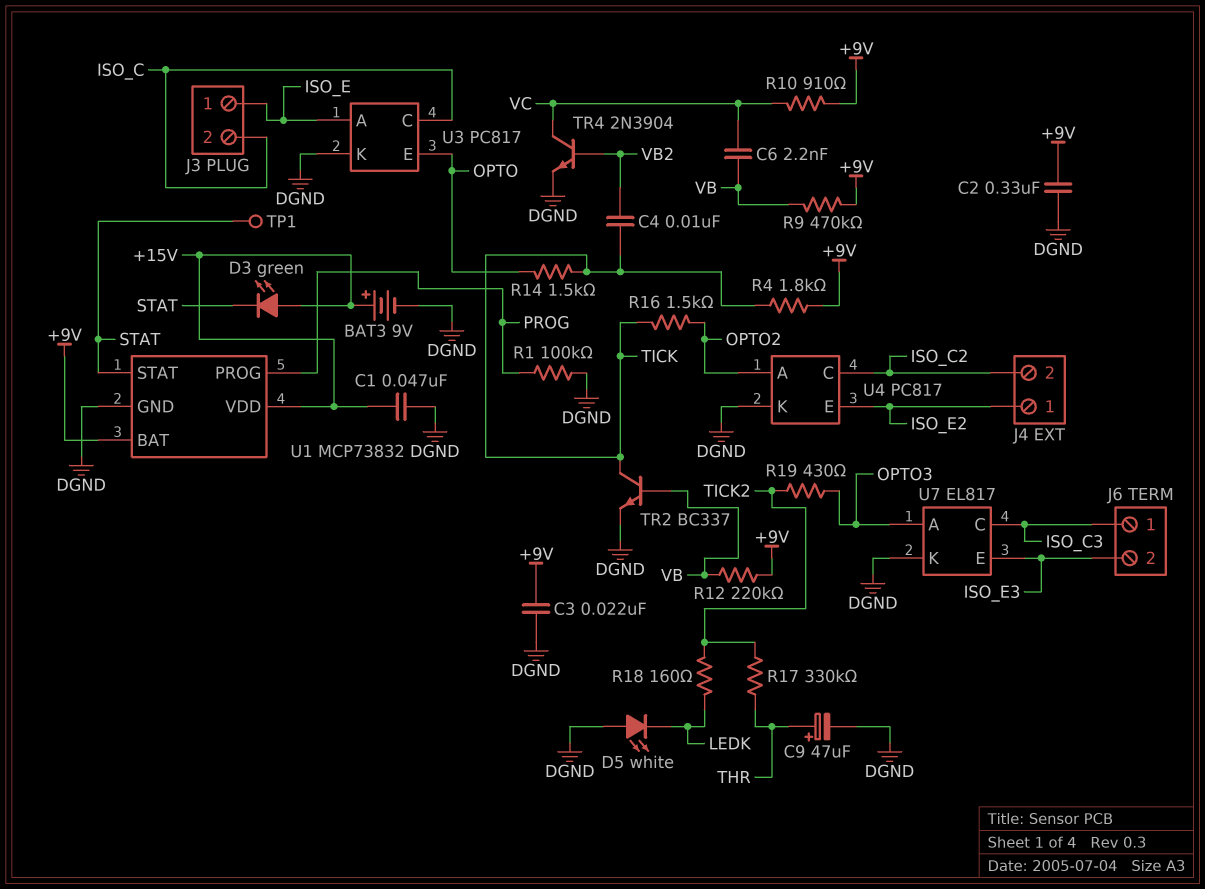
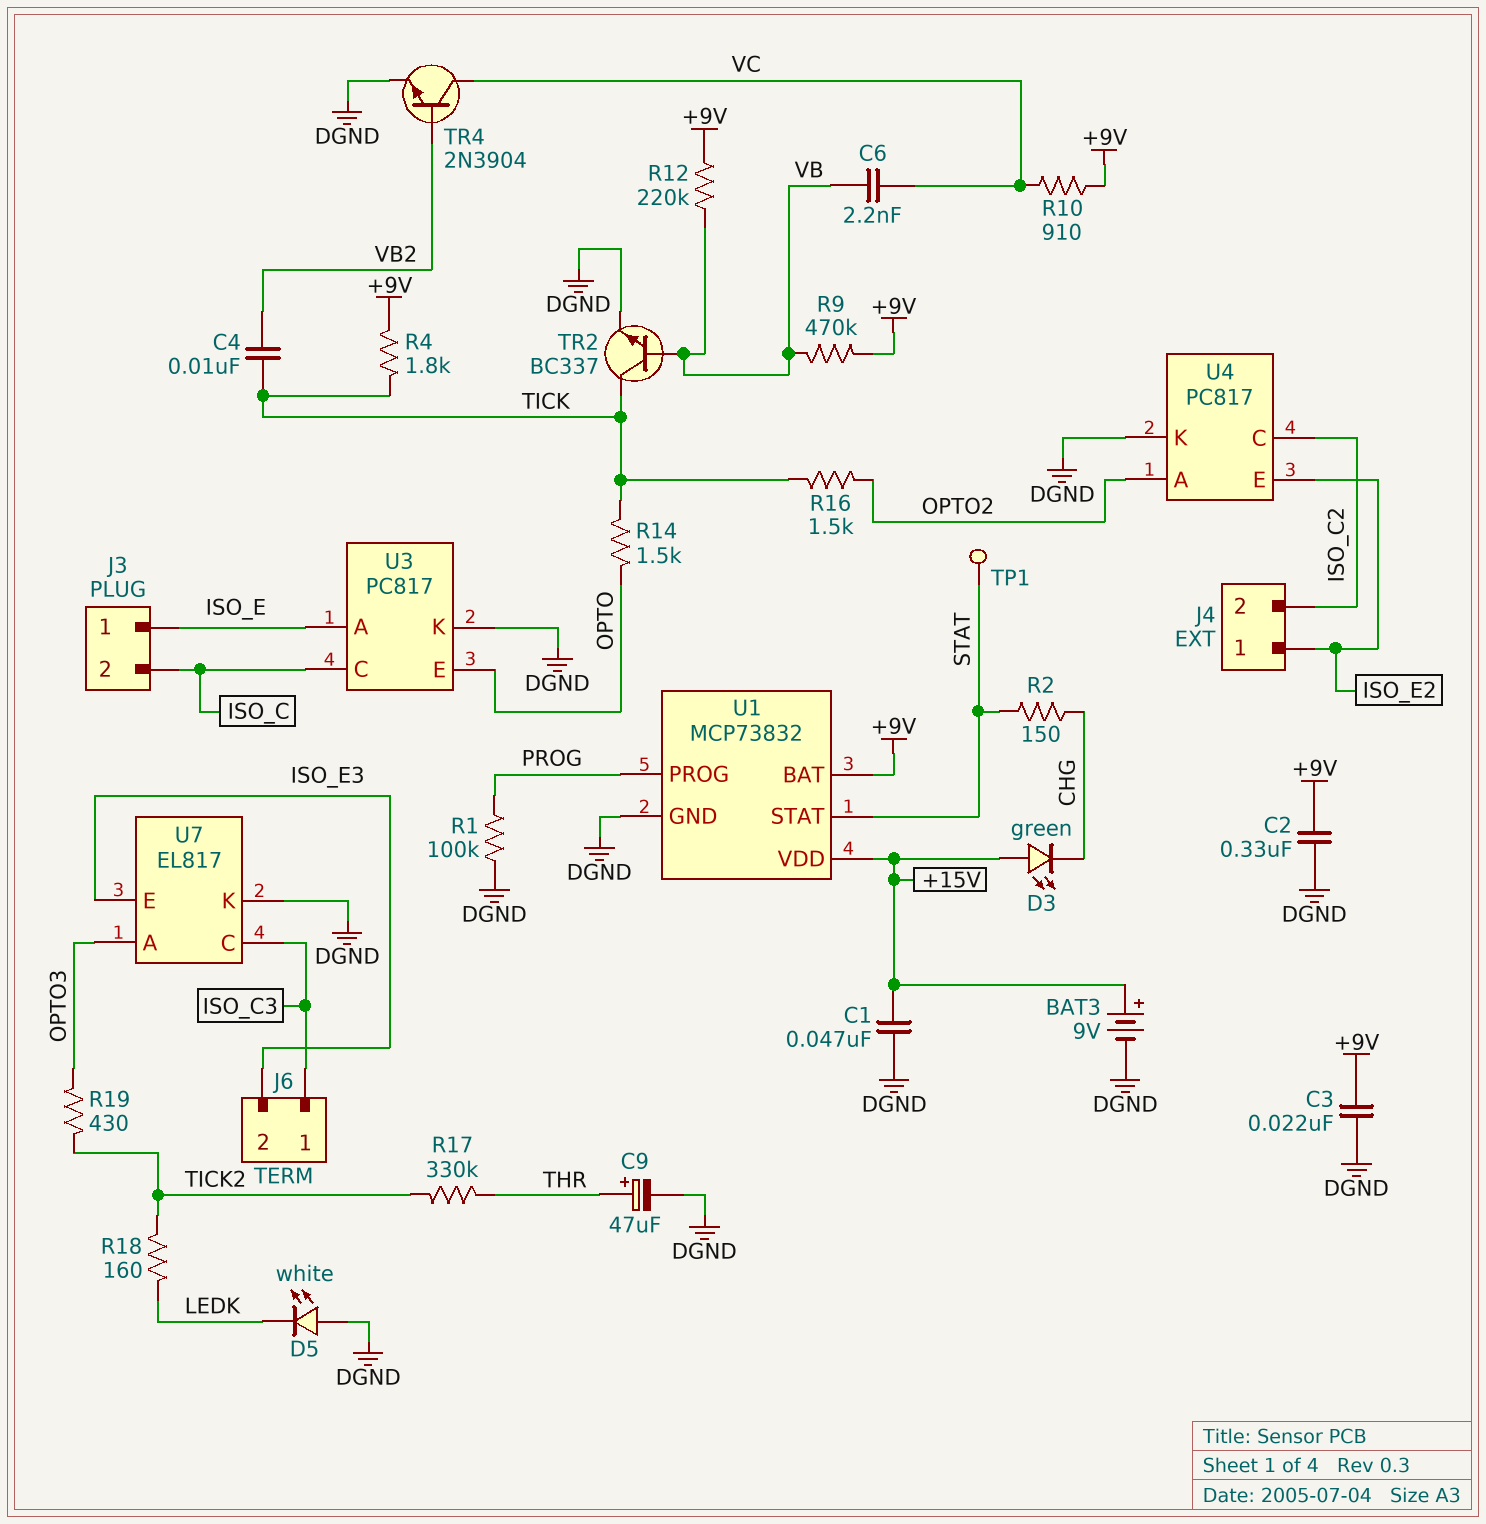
D3: LED green (A +15V, K STAT) -> LED green (A +15V, K CHG)
R2: none -> 150 (CHG, STAT)

